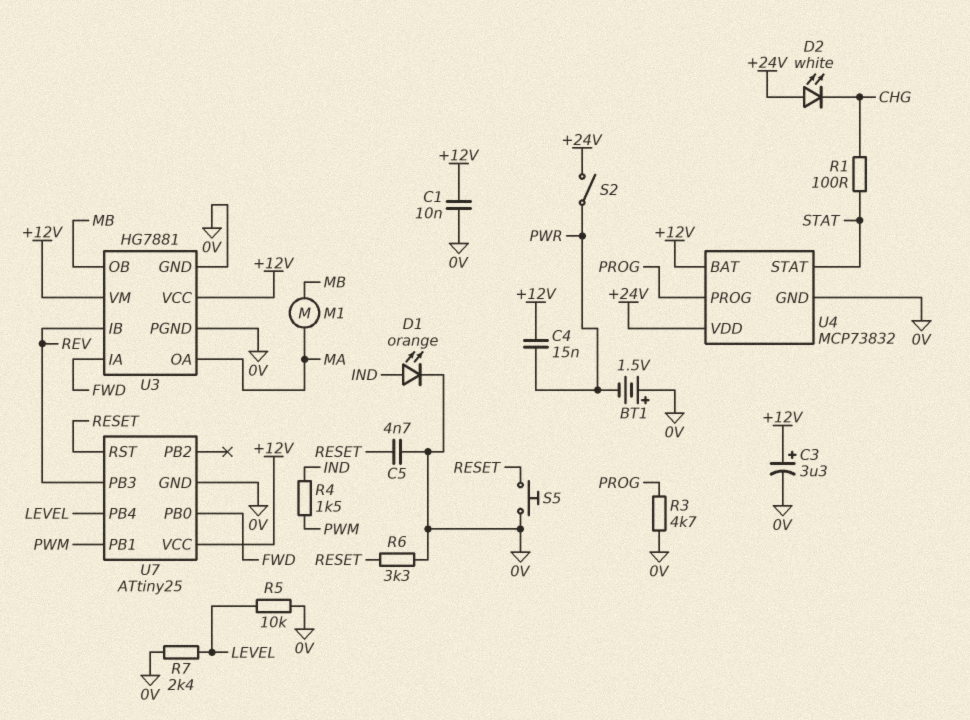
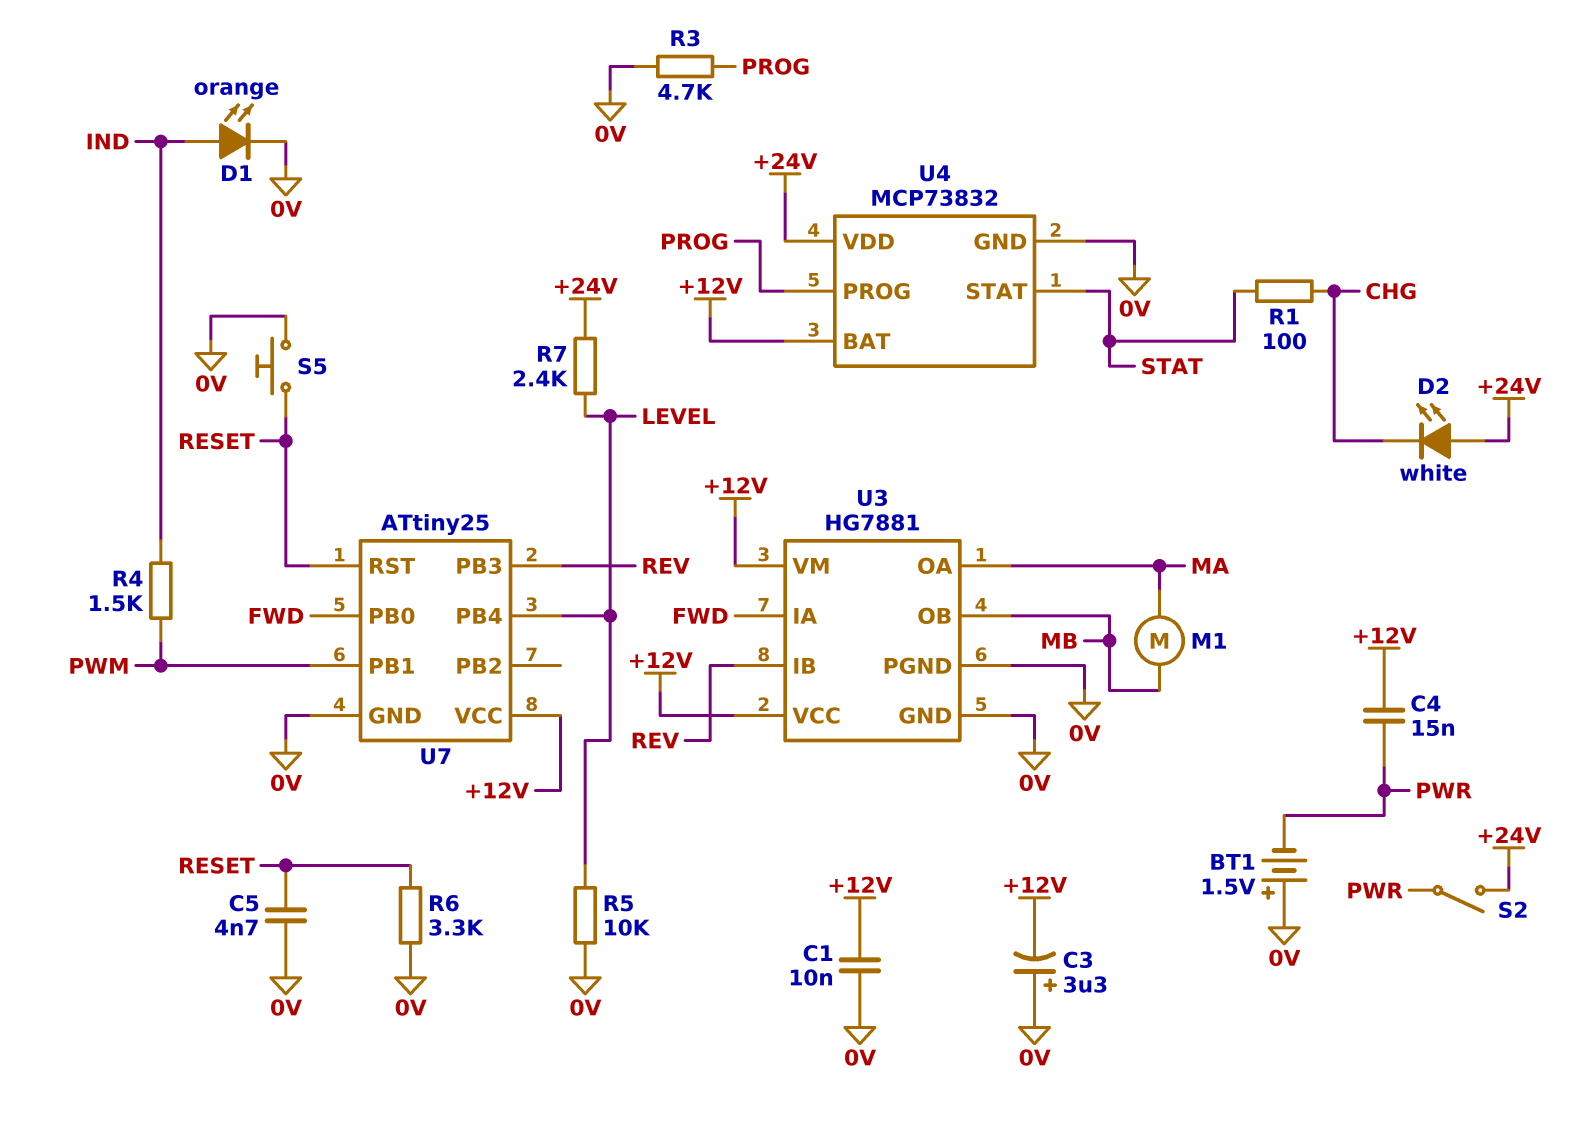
C3: 3.3uF (plus +12V, minus 0V) -> 3.3uF (plus 0V, minus +12V)
R7: 2.4k (0V, LEVEL) -> 2.4k (+24V, LEVEL)

